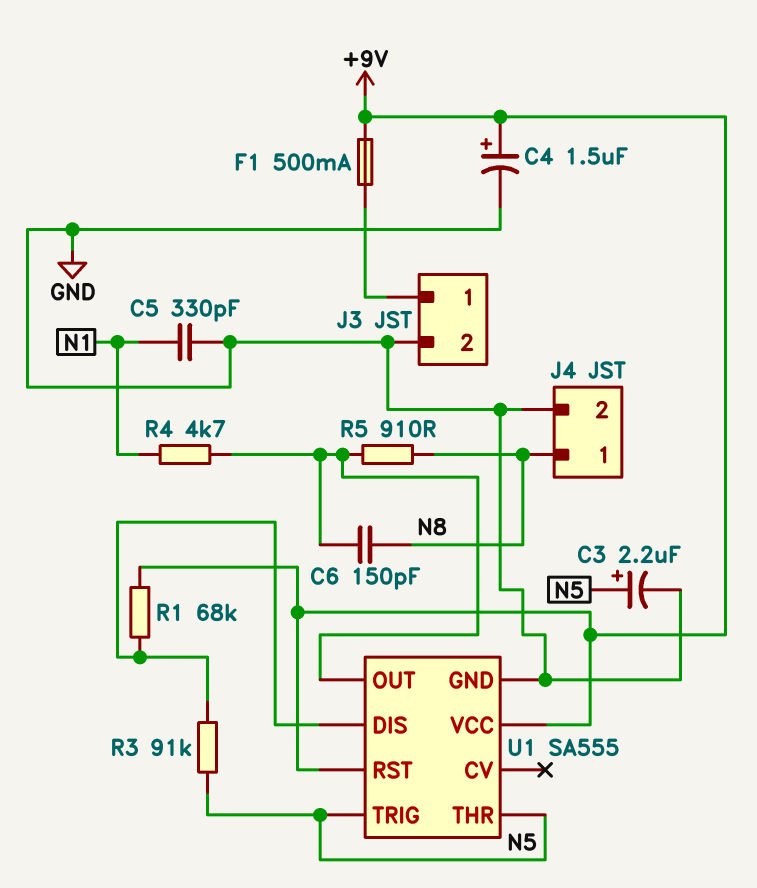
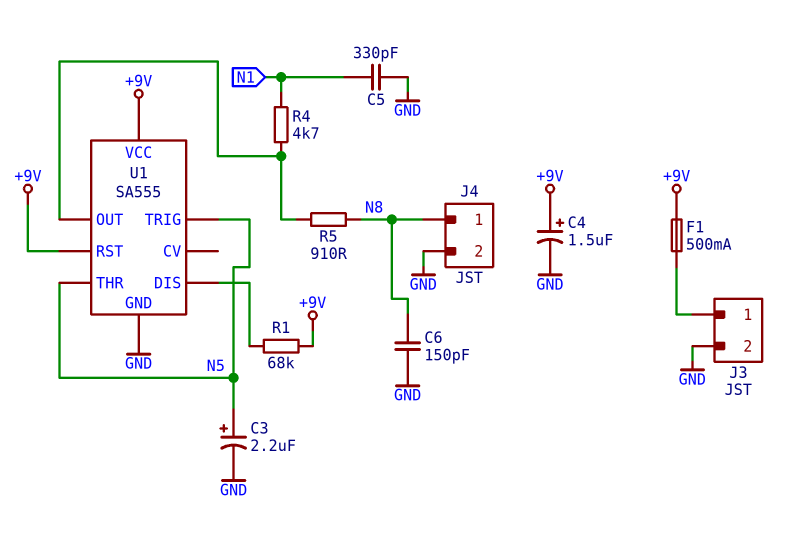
C6: 150pF (N8, U1/OUT) -> 150pF (GND, N8)
R3: 91k (N5, U1/DIS) -> none

